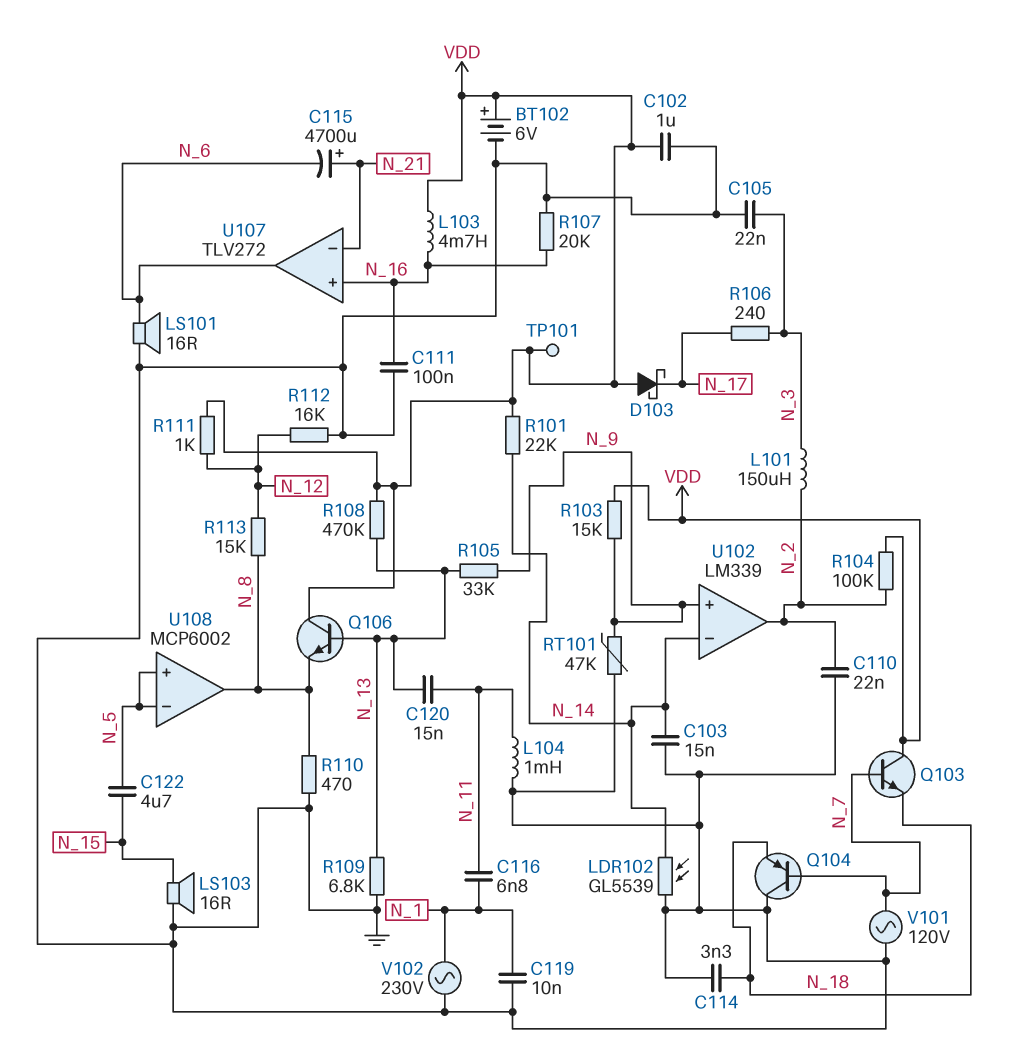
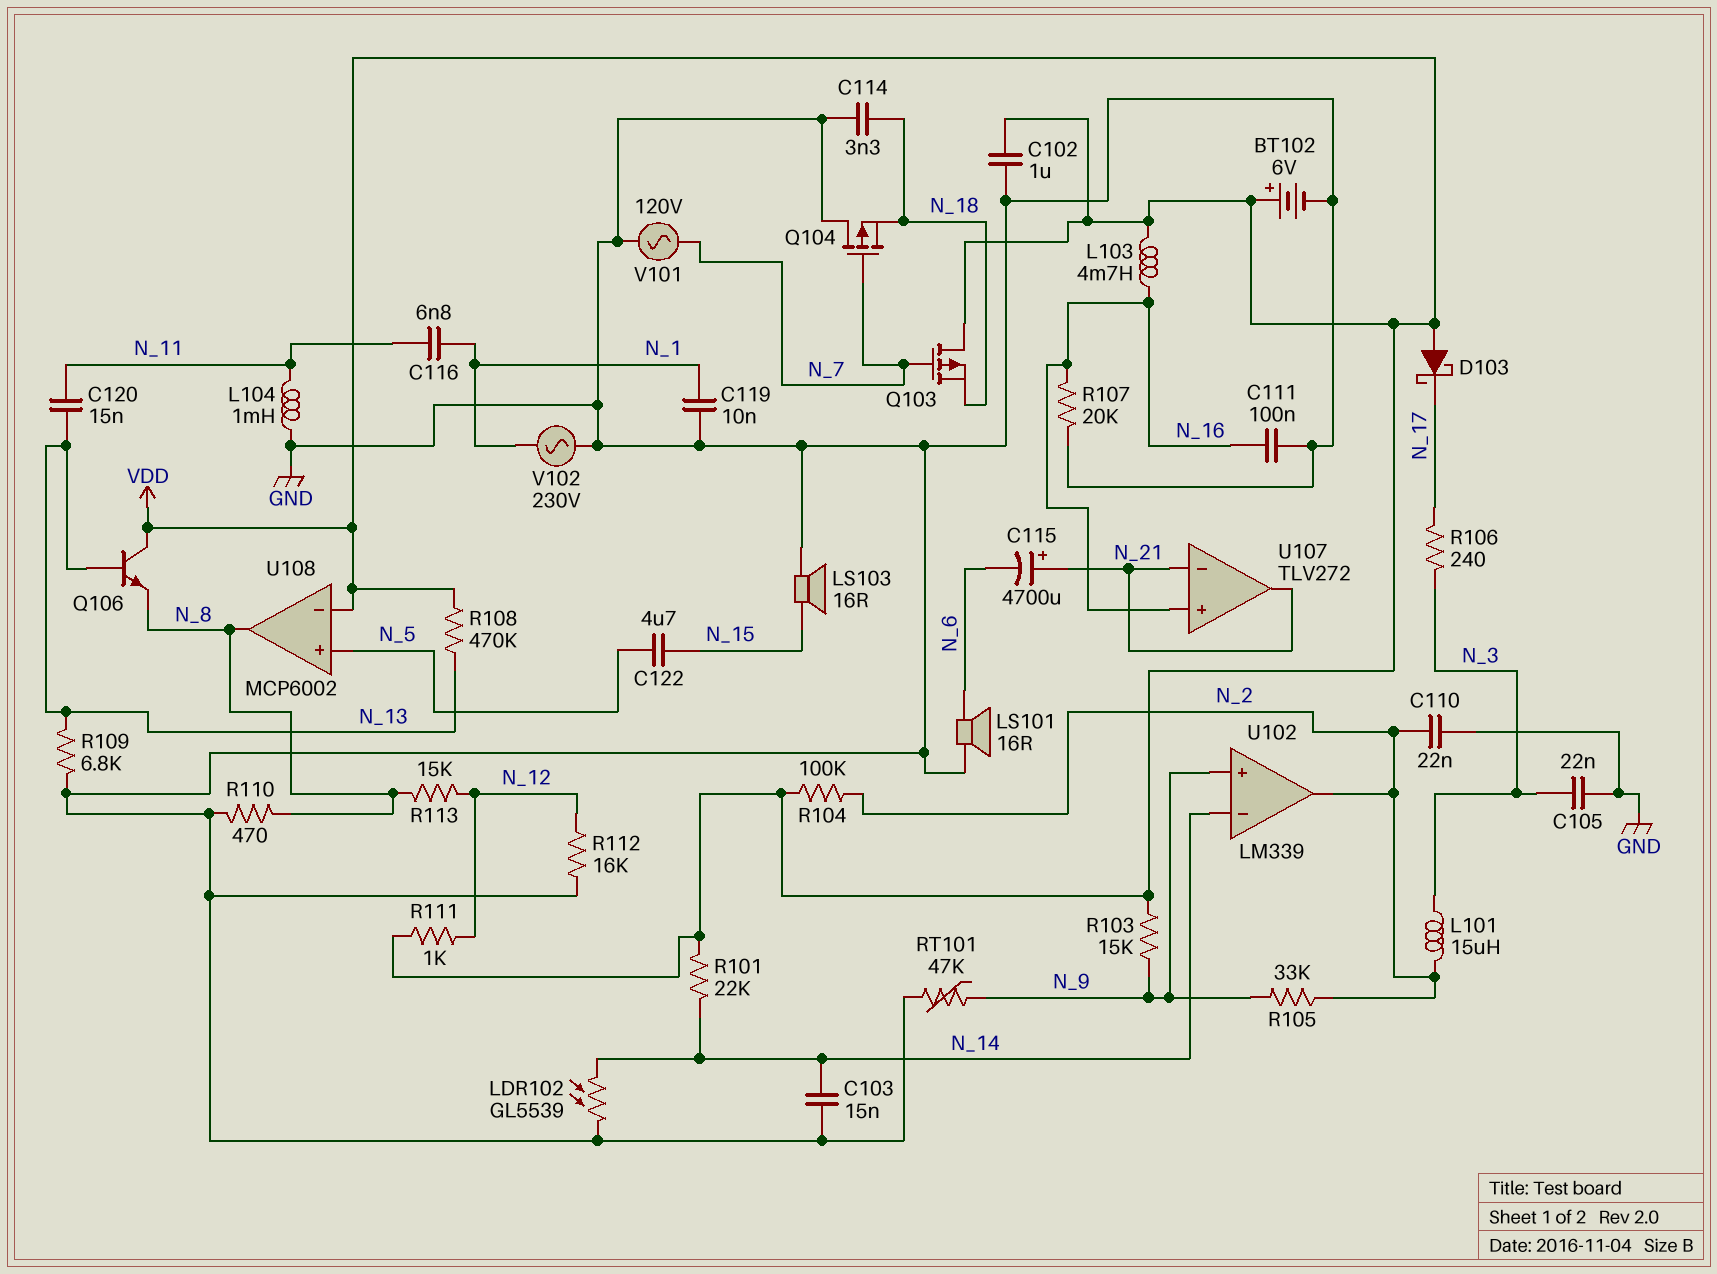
L101: 150uH (N_2, N_3) -> 15uH (N_2, N_3)
Q103: NPN (B N_7, C VDD, E N_18) -> PMOS (G N_7, D VDD, S N_18)
Q104: PNP (B N_7, C GND, E N_18) -> PMOS (G N_7, D GND, S N_18)
R105: 33k (N_9, N_13) -> 33k (N_2, N_9)
TP101: test point (VDD) -> none
U107 pin out: N_6 -> N_21
U108 pin in-: N_5 -> VDD

